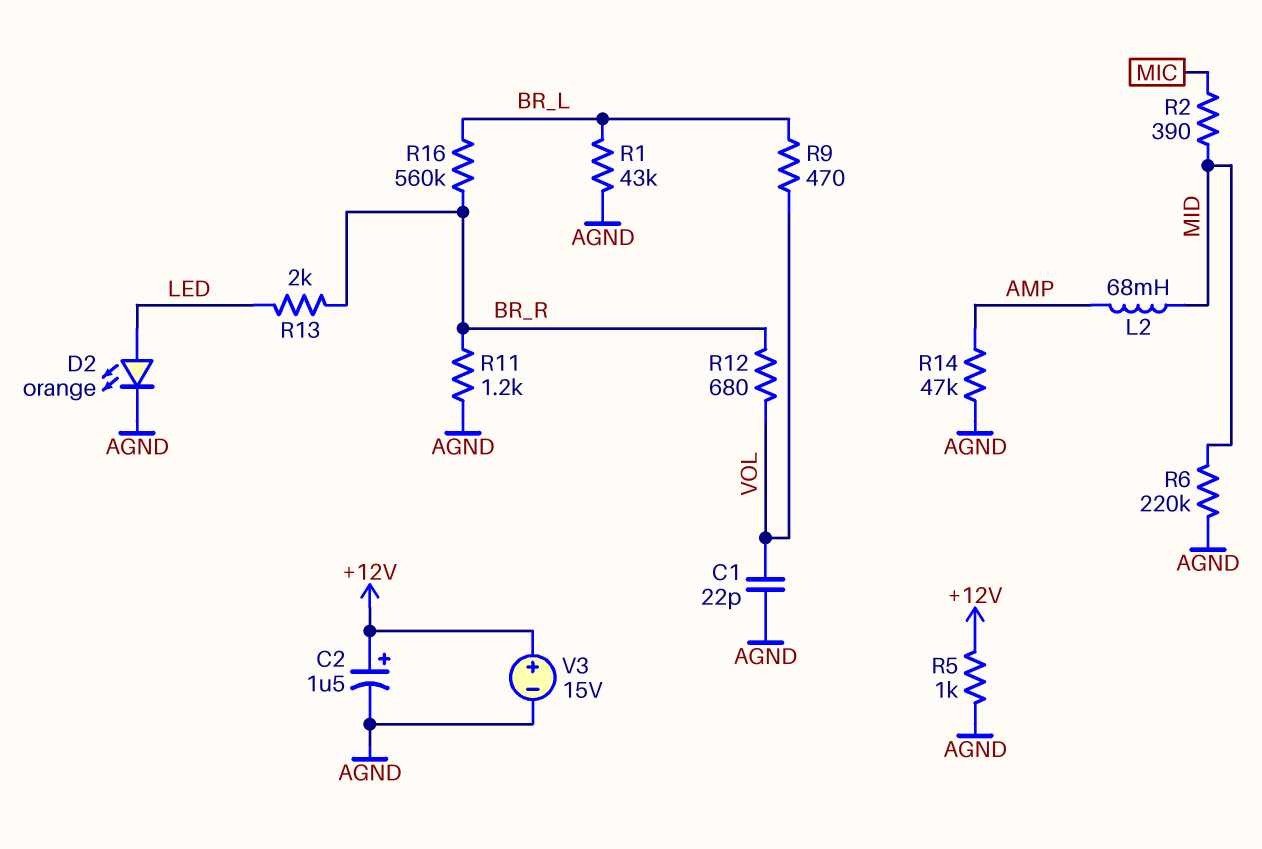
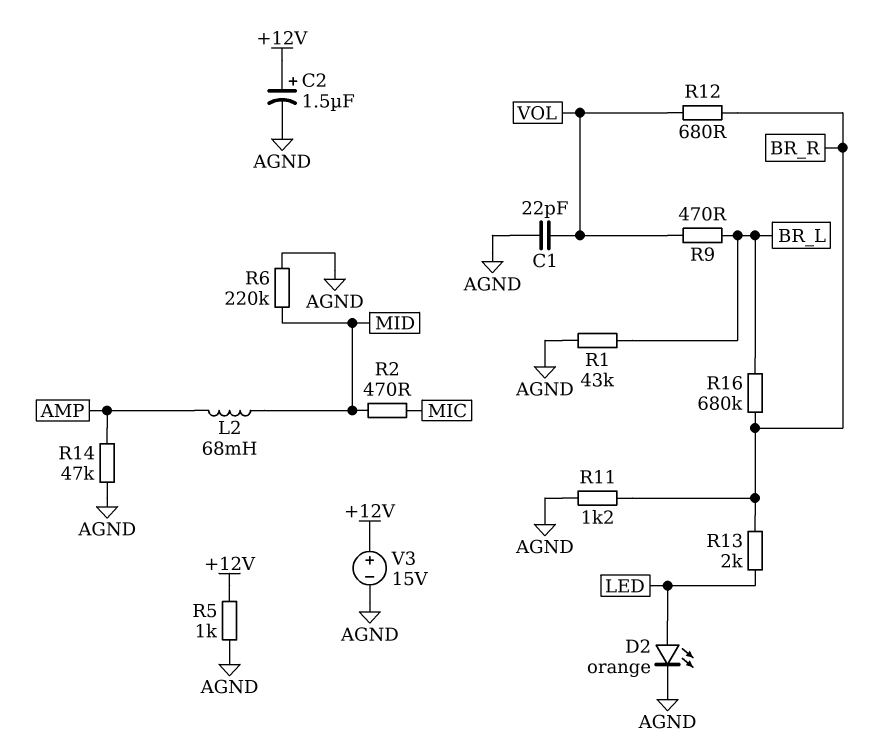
R2: 390 (MIC, MID) -> 470 (MIC, MID)
R16: 560k (BR_L, BR_R) -> 680k (BR_L, BR_R)

